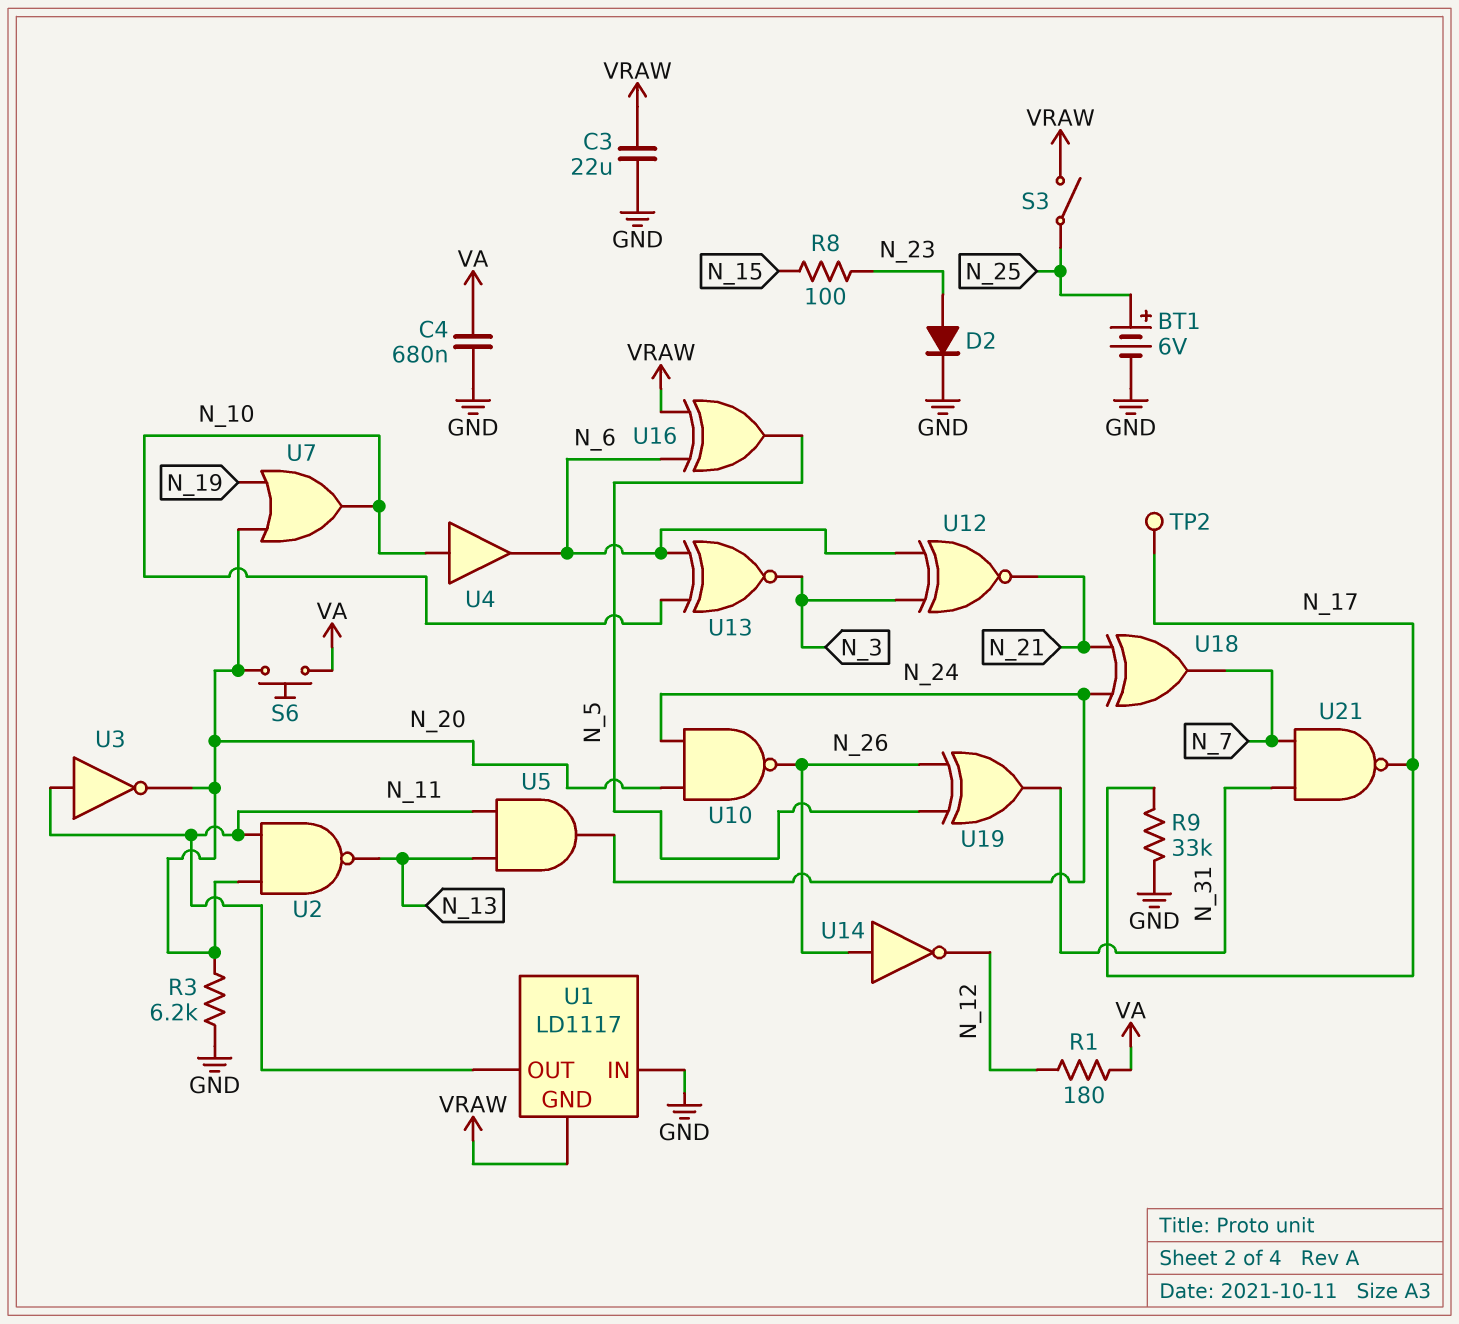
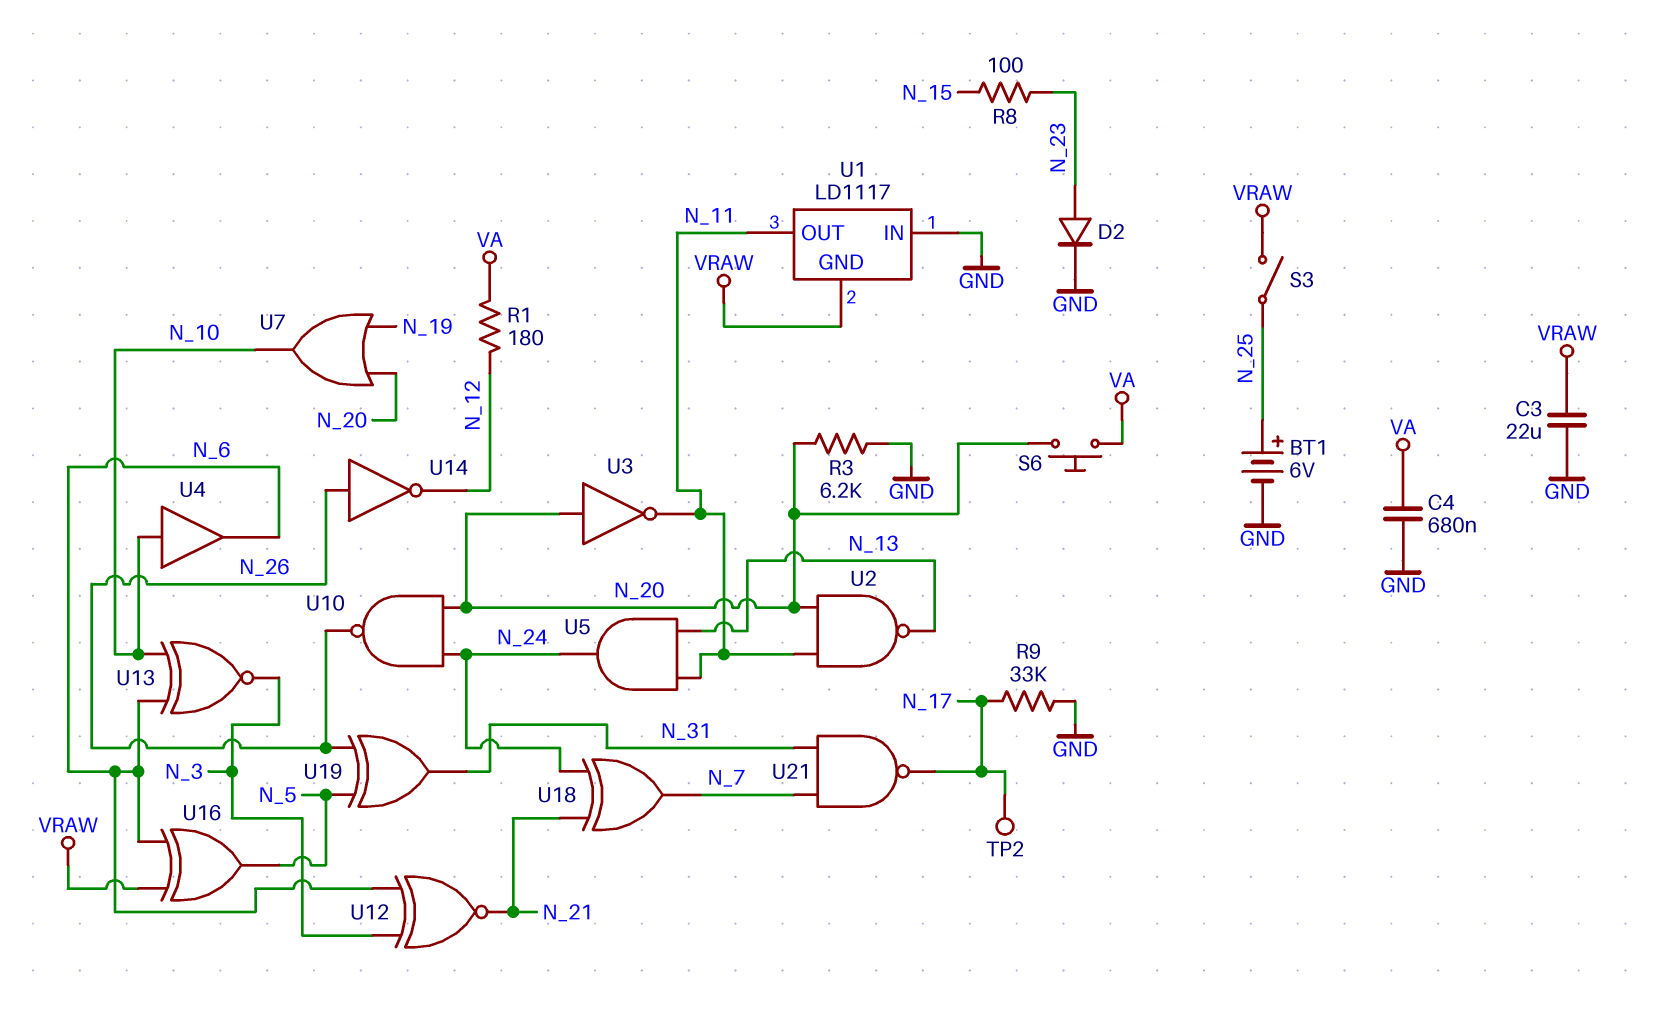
U3: NOT (in N_11, out N_20) -> NOT (in N_20, out N_11)

